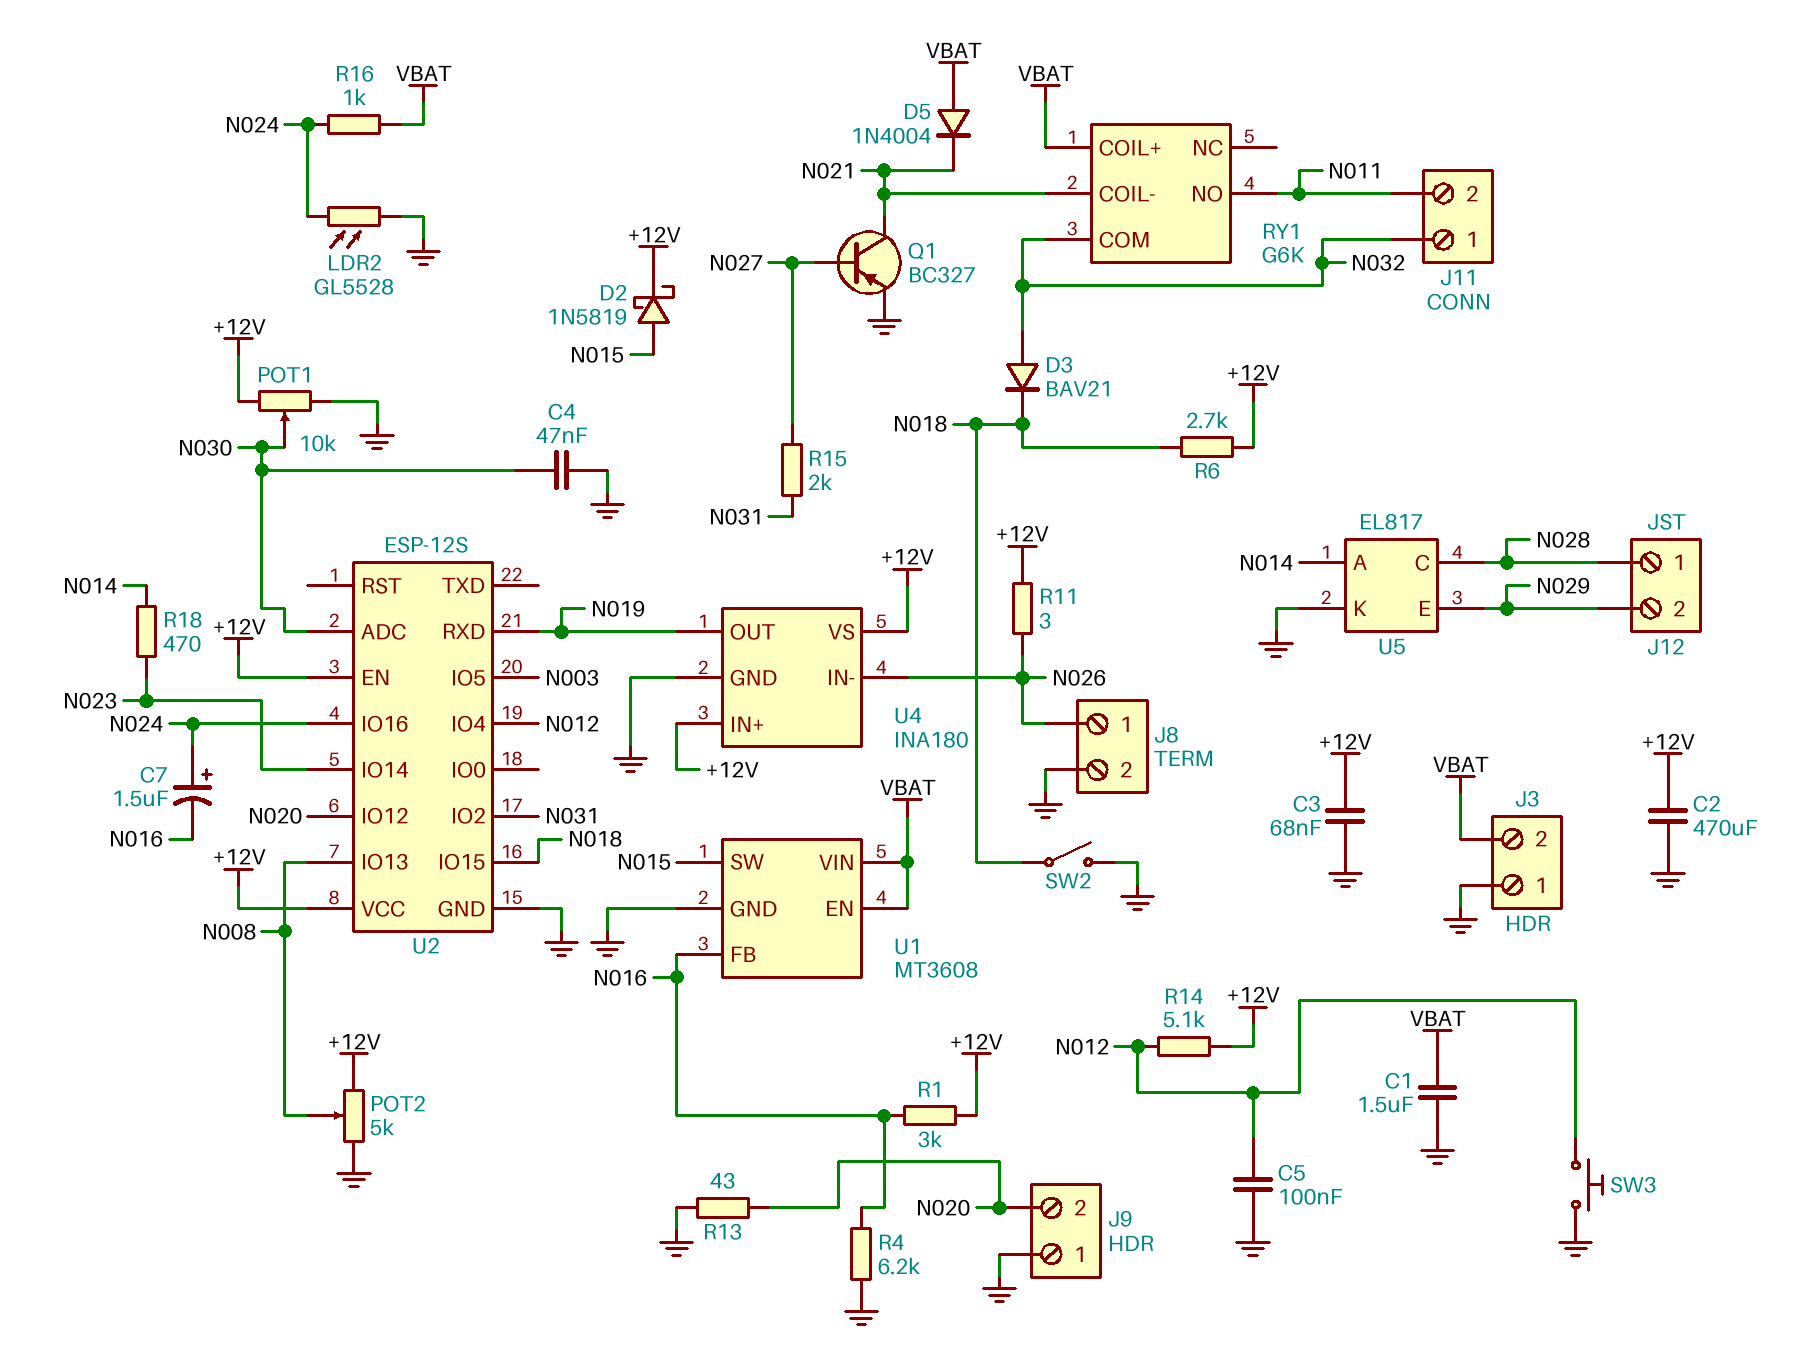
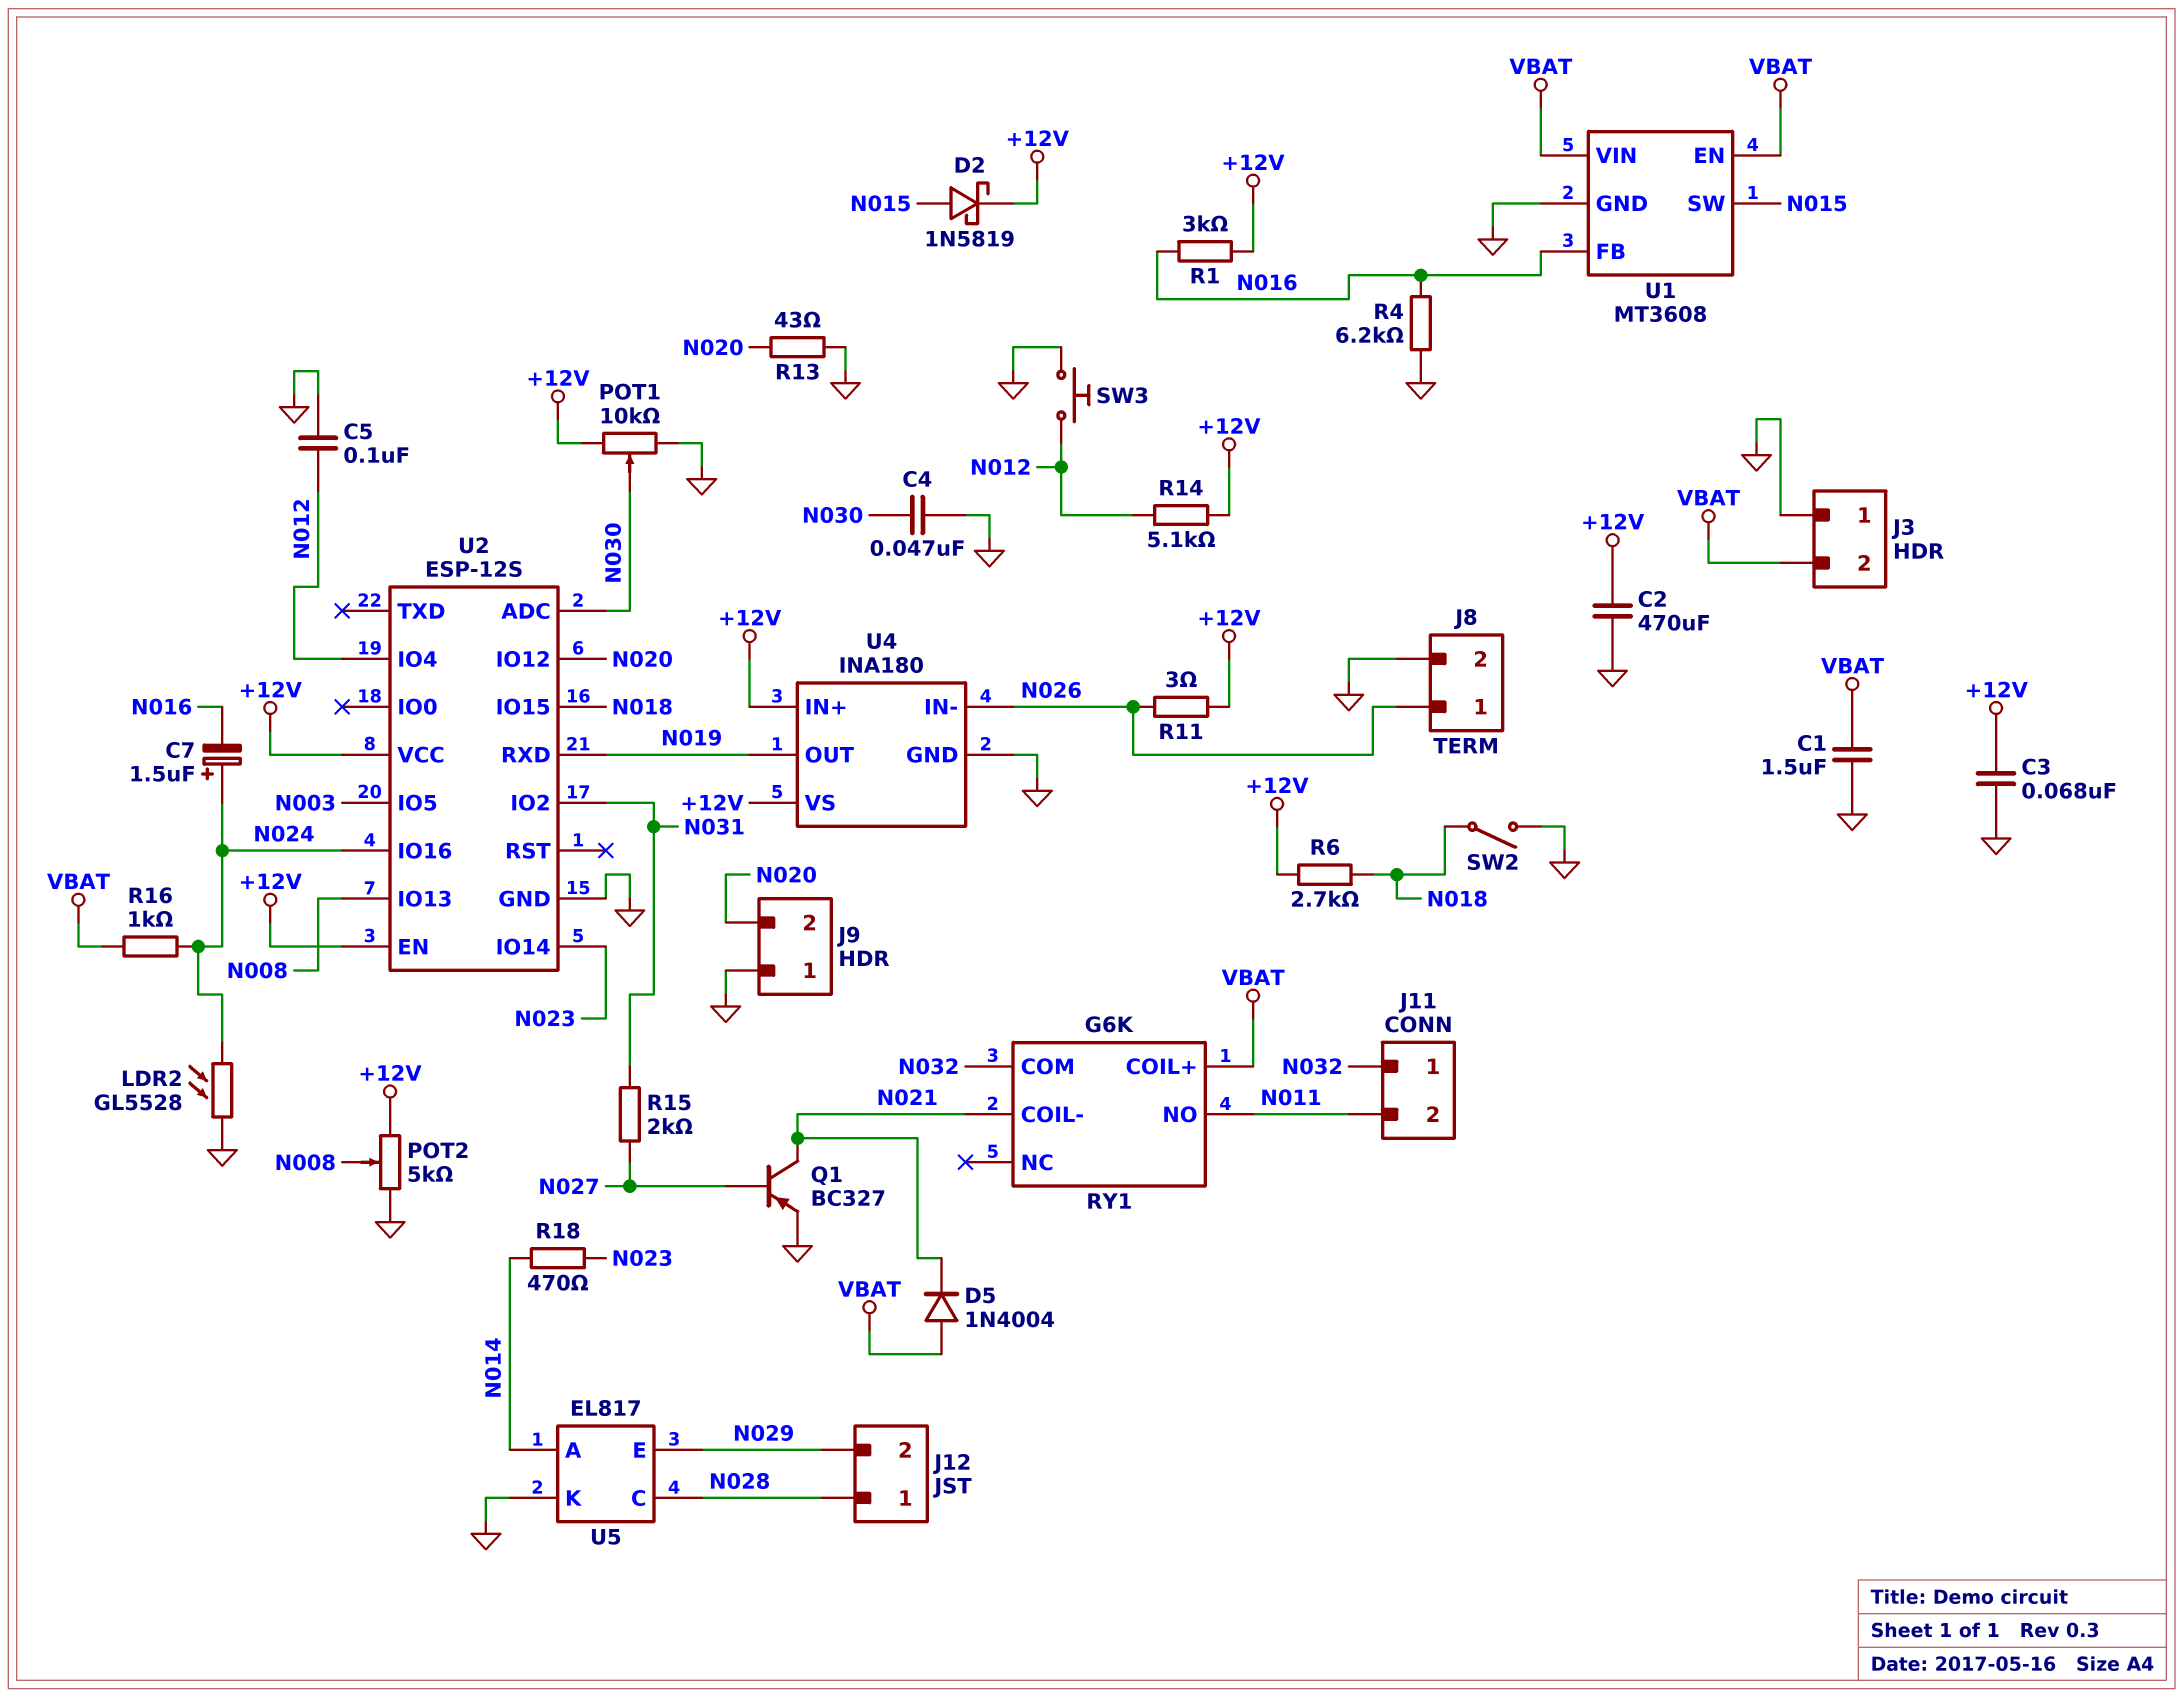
D3: diode BAV21 (A N032, K N018) -> none

